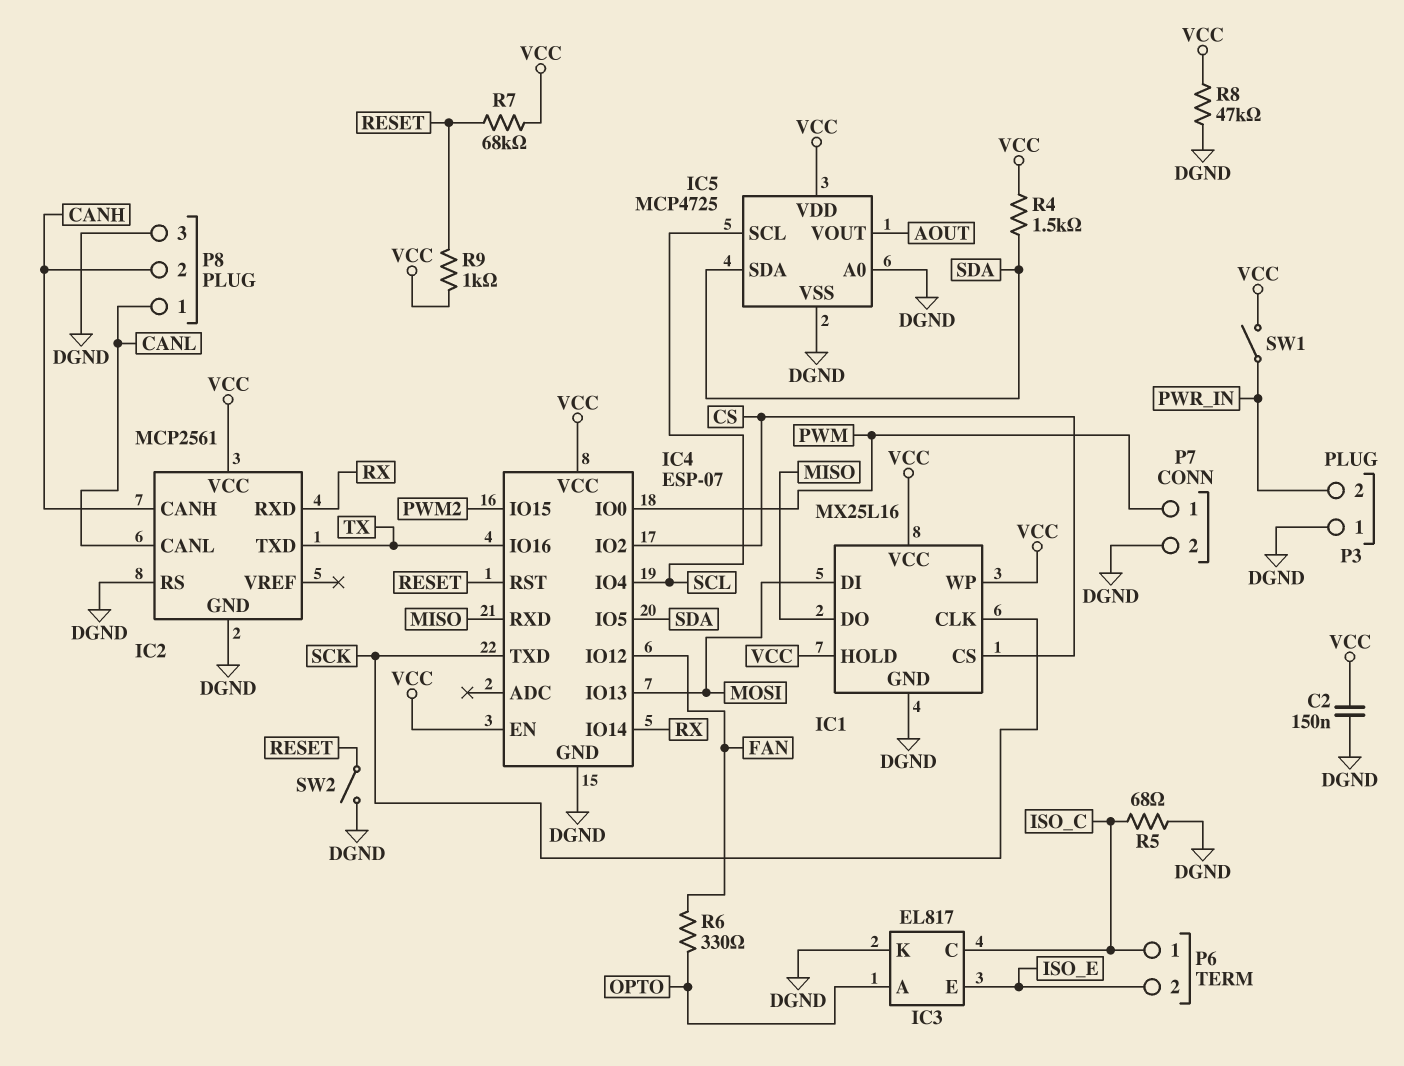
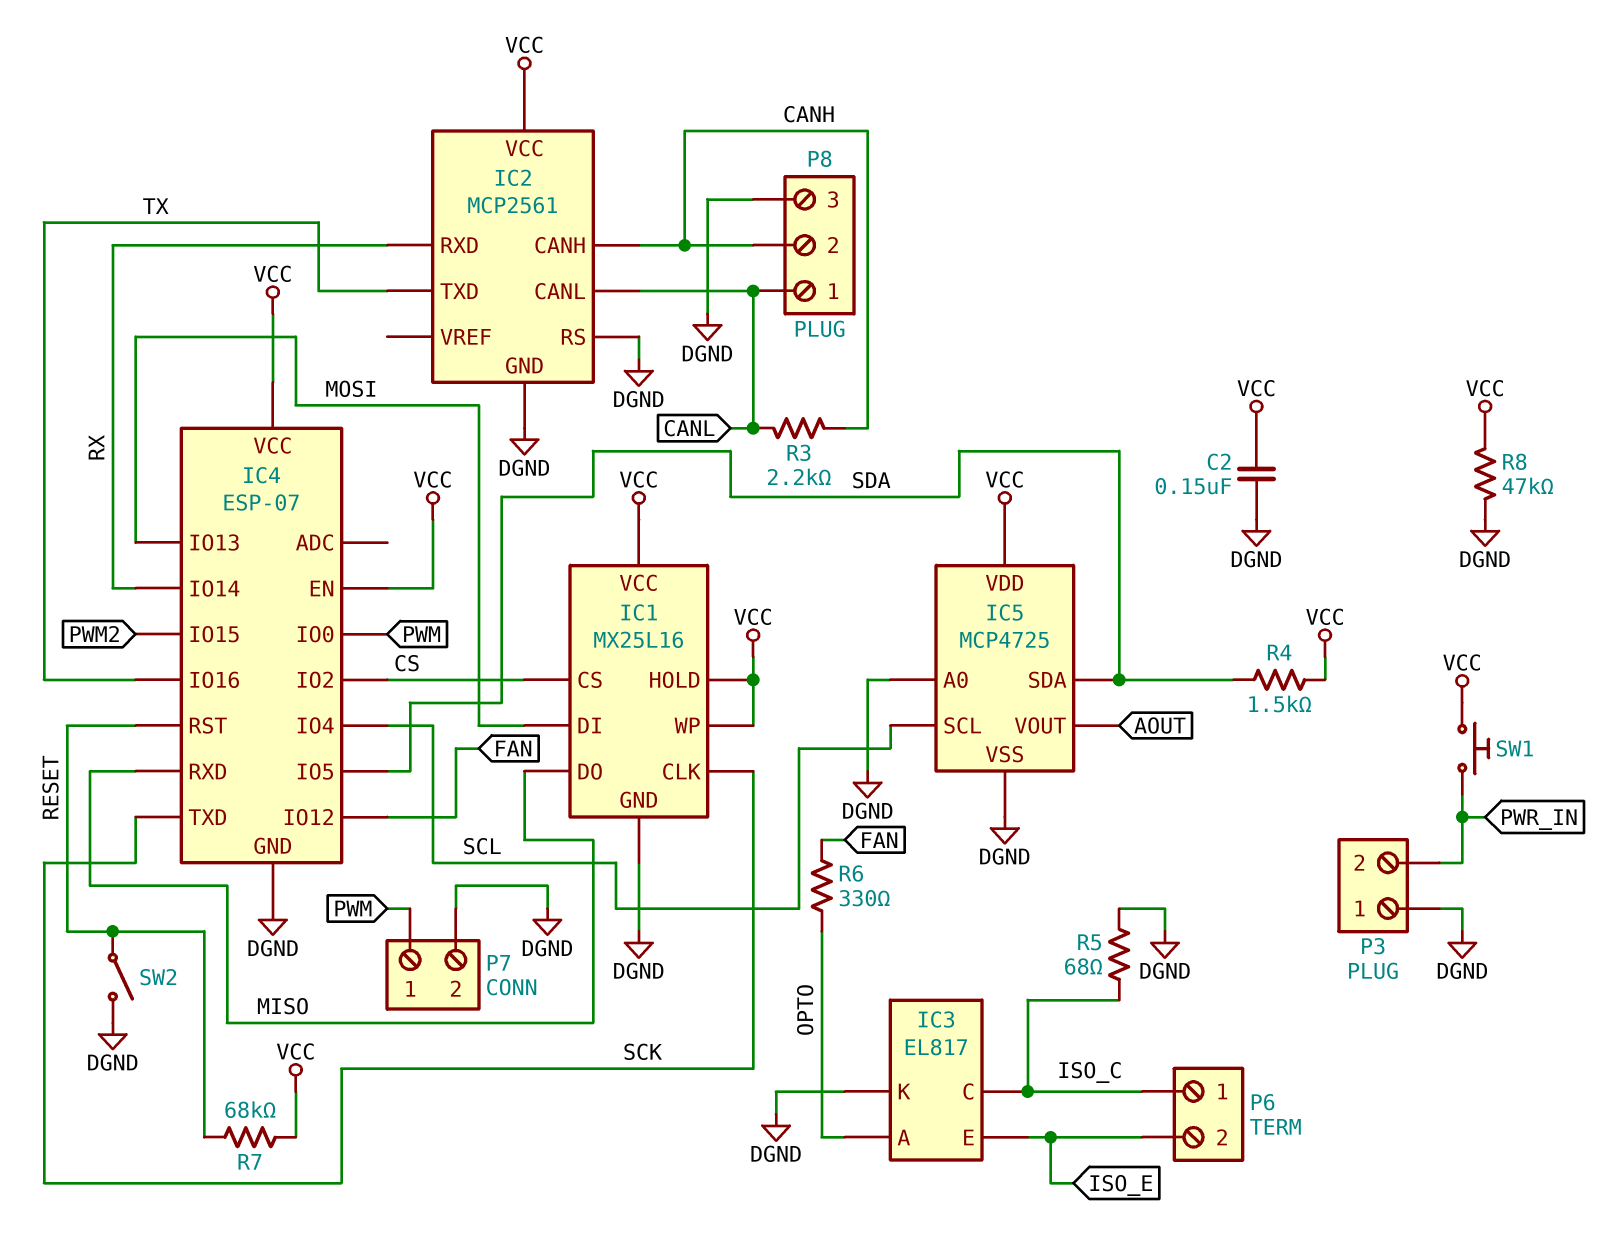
R3: none -> 2.2k (CANH, CANL)
R9: 1k (RESET, VCC) -> none
SW1: switch (PWR_IN, VCC) -> button (PWR_IN, VCC)

